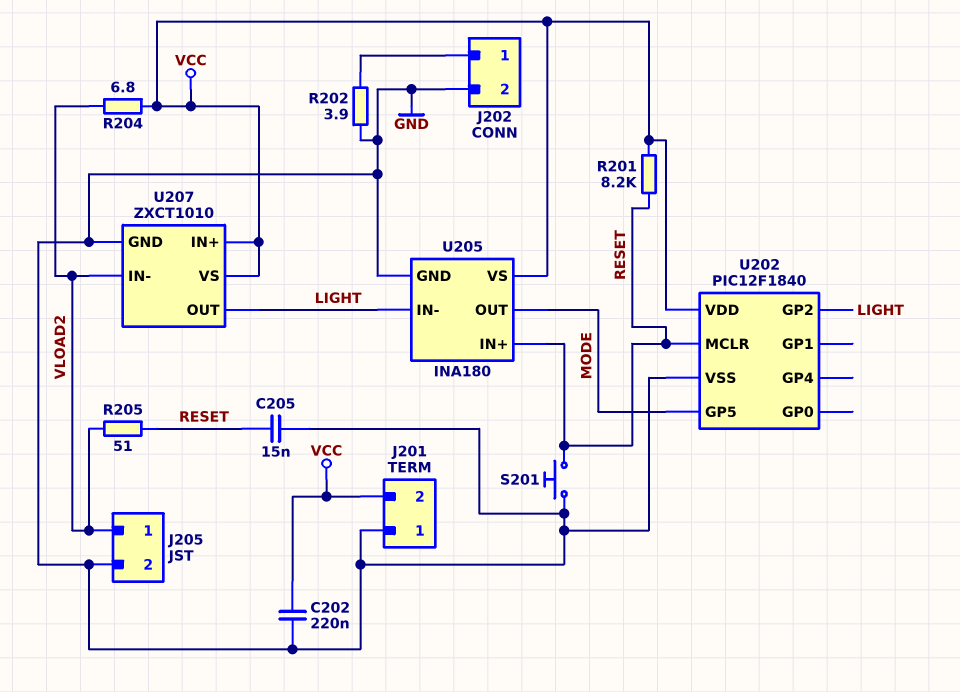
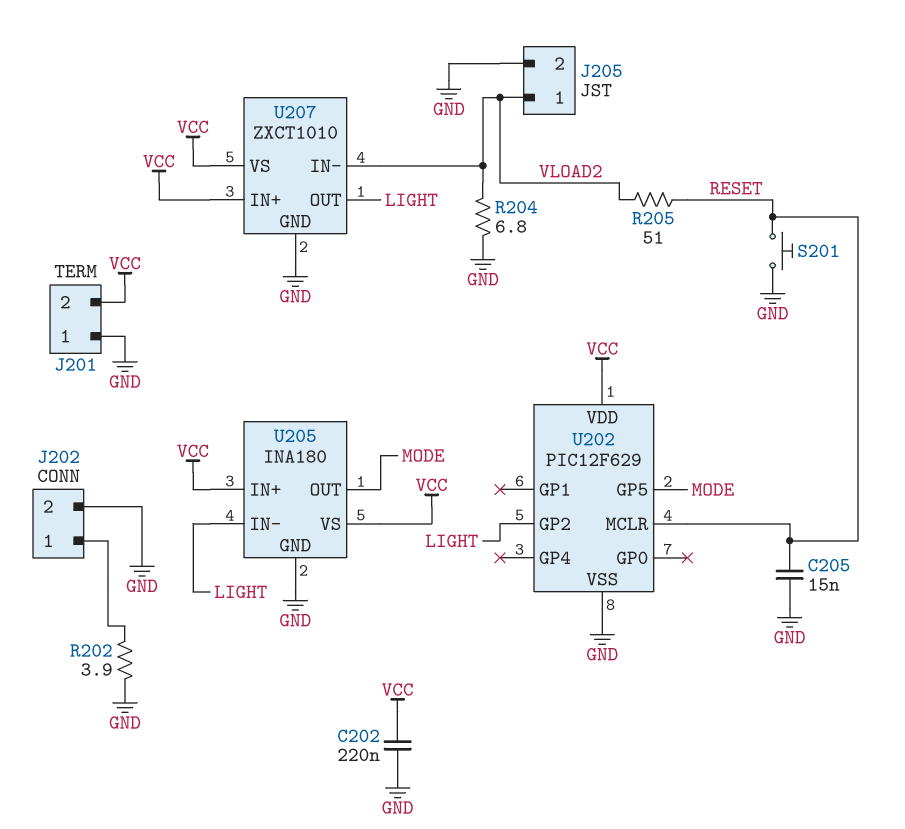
R201: 8.2k (RESET, VCC) -> none
R204: 6.8 (VCC, VLOAD2) -> 6.8 (GND, VLOAD2)
U202: PIC12F1840 -> PIC12F629
U205 pin IN+: RESET -> VCC

